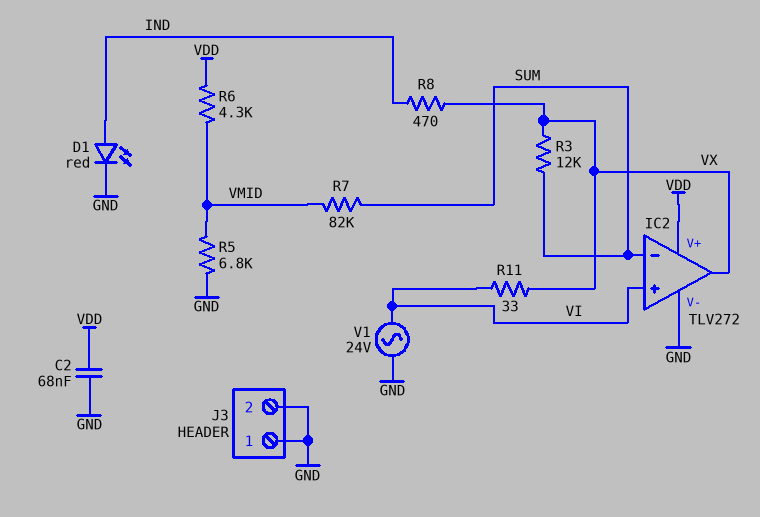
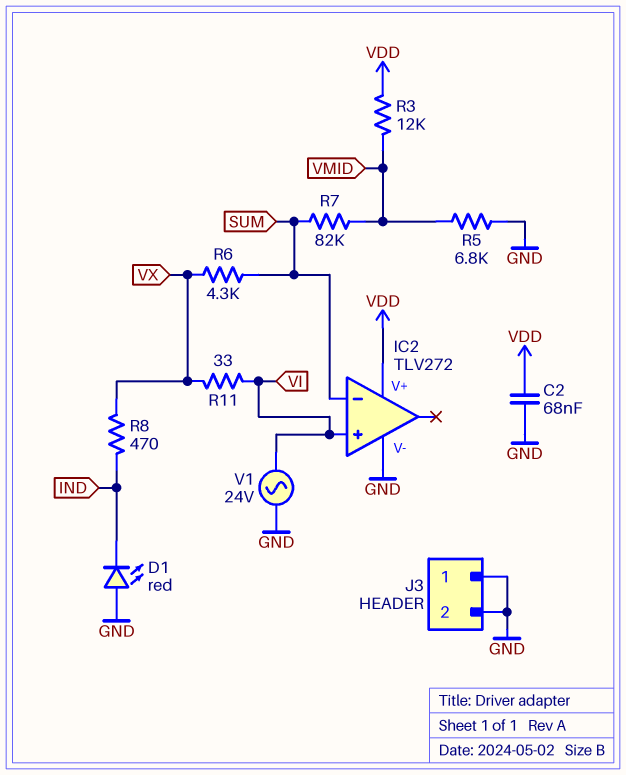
D1: LED red (A IND, K GND) -> LED red (A GND, K IND)
IC2 pin out: VX -> none
R3: 12k (SUM, VX) -> 12k (VDD, VMID)
R6: 4.3k (VDD, VMID) -> 4.3k (SUM, VX)

